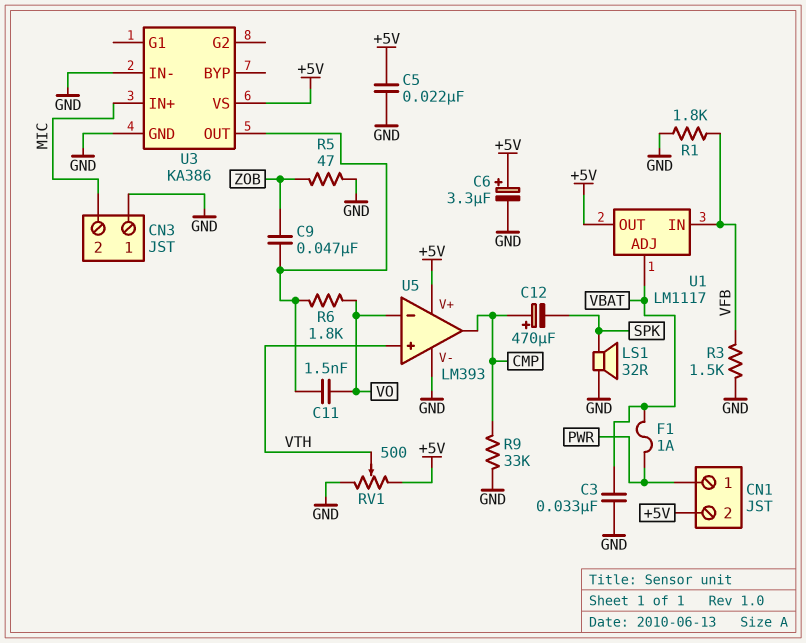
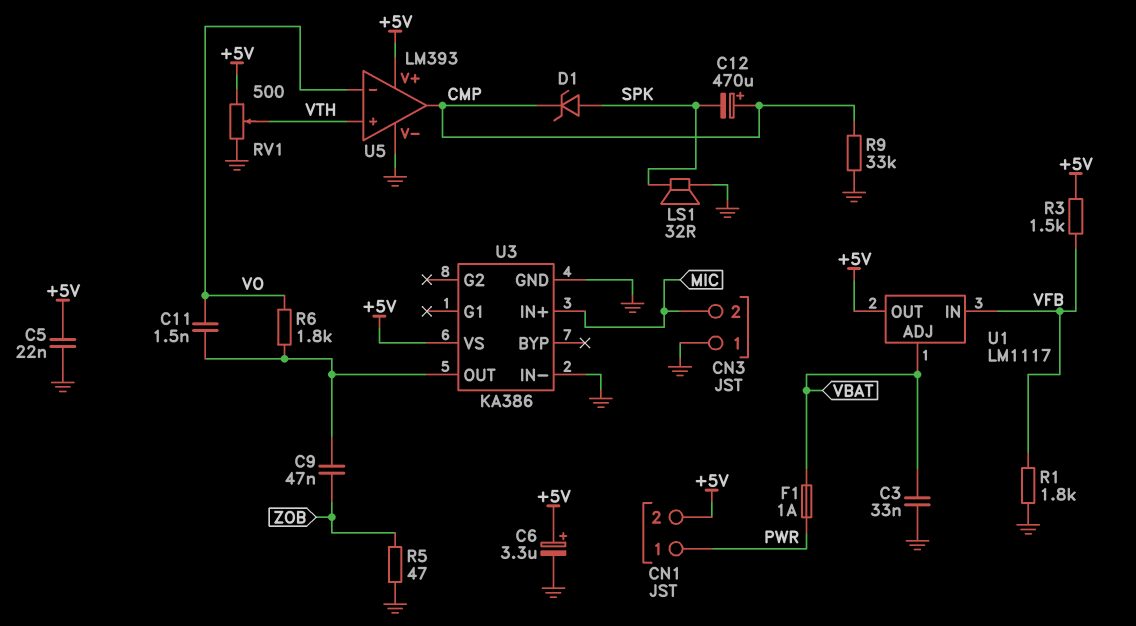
D1: none -> zener (A SPK, K CMP)
R3: 1.5k (GND, VFB) -> 1.5k (+5V, VFB)

